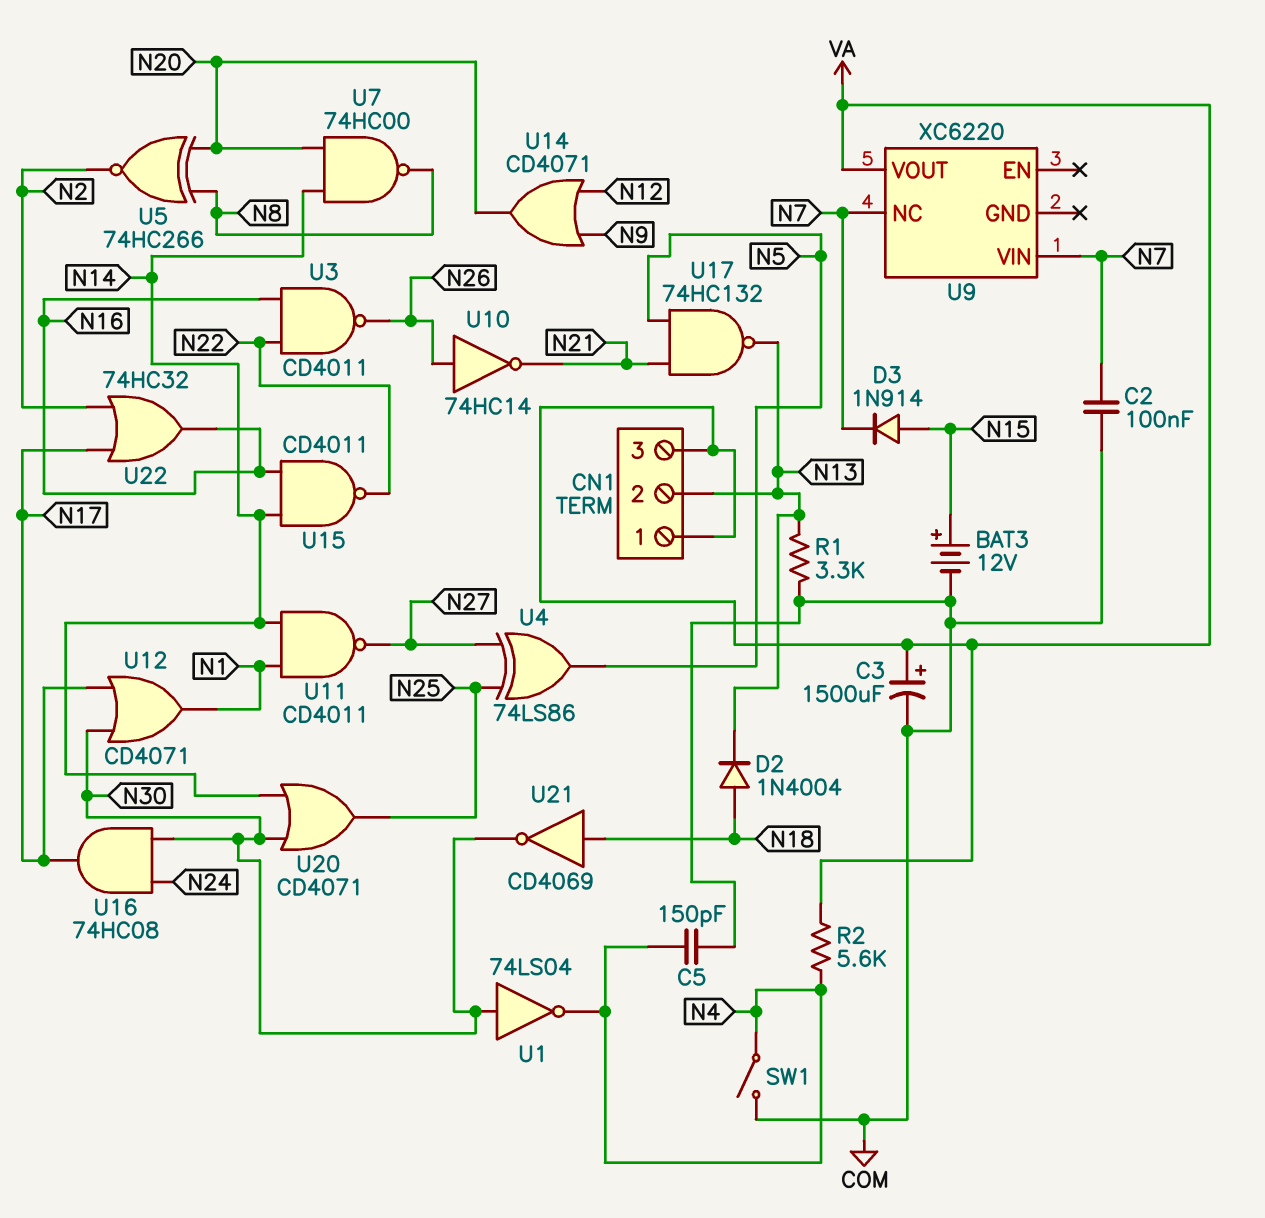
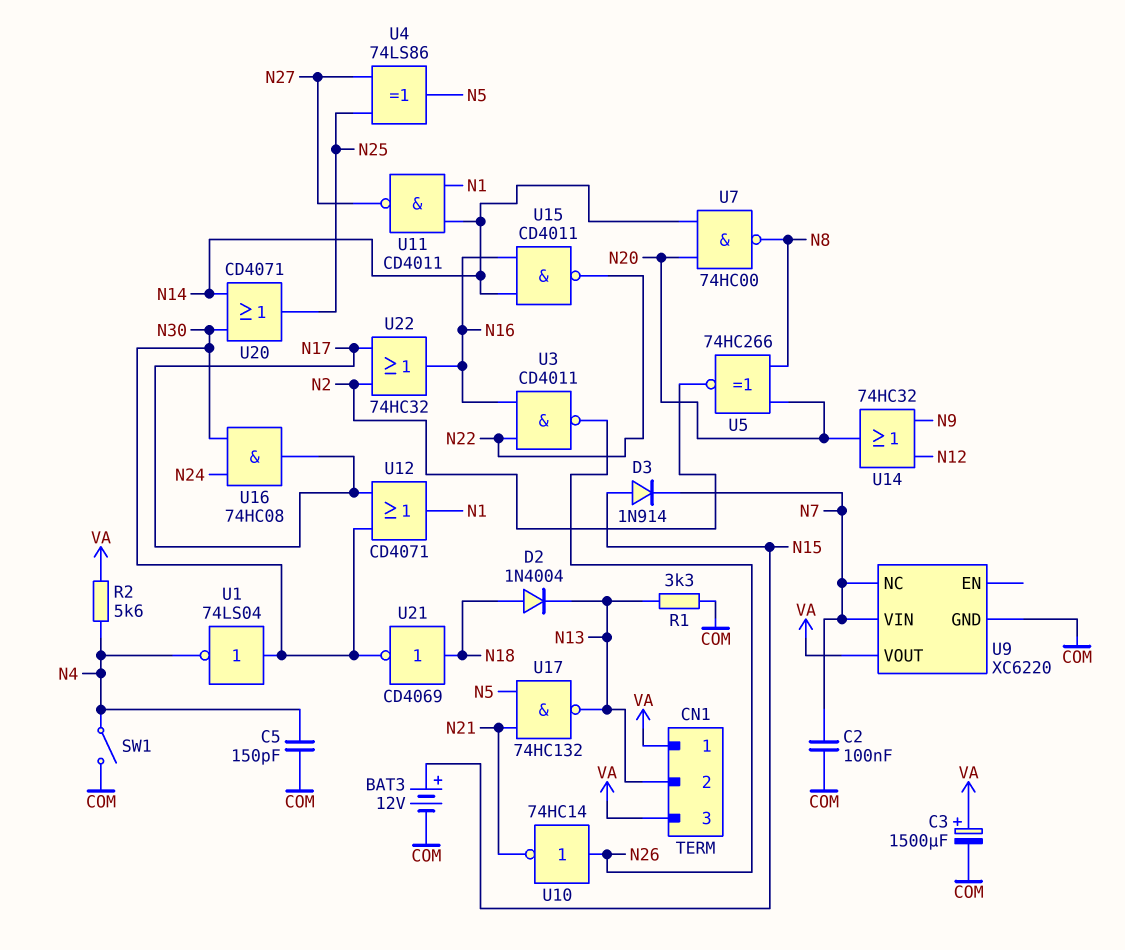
U9 pin GND: none -> COM
U14: OR CD4071 (in N9, in N12, out N20) -> OR 74HC32 (in N9, in N12, out N20)

